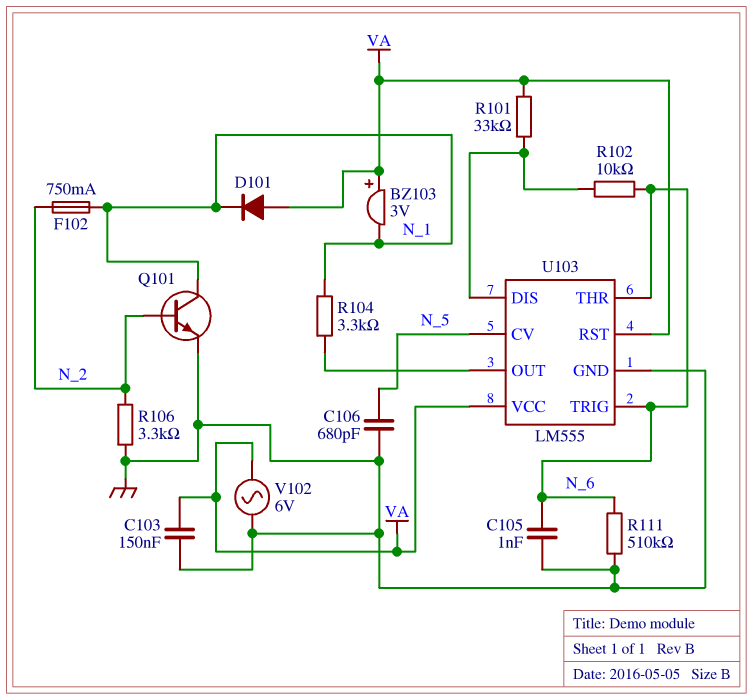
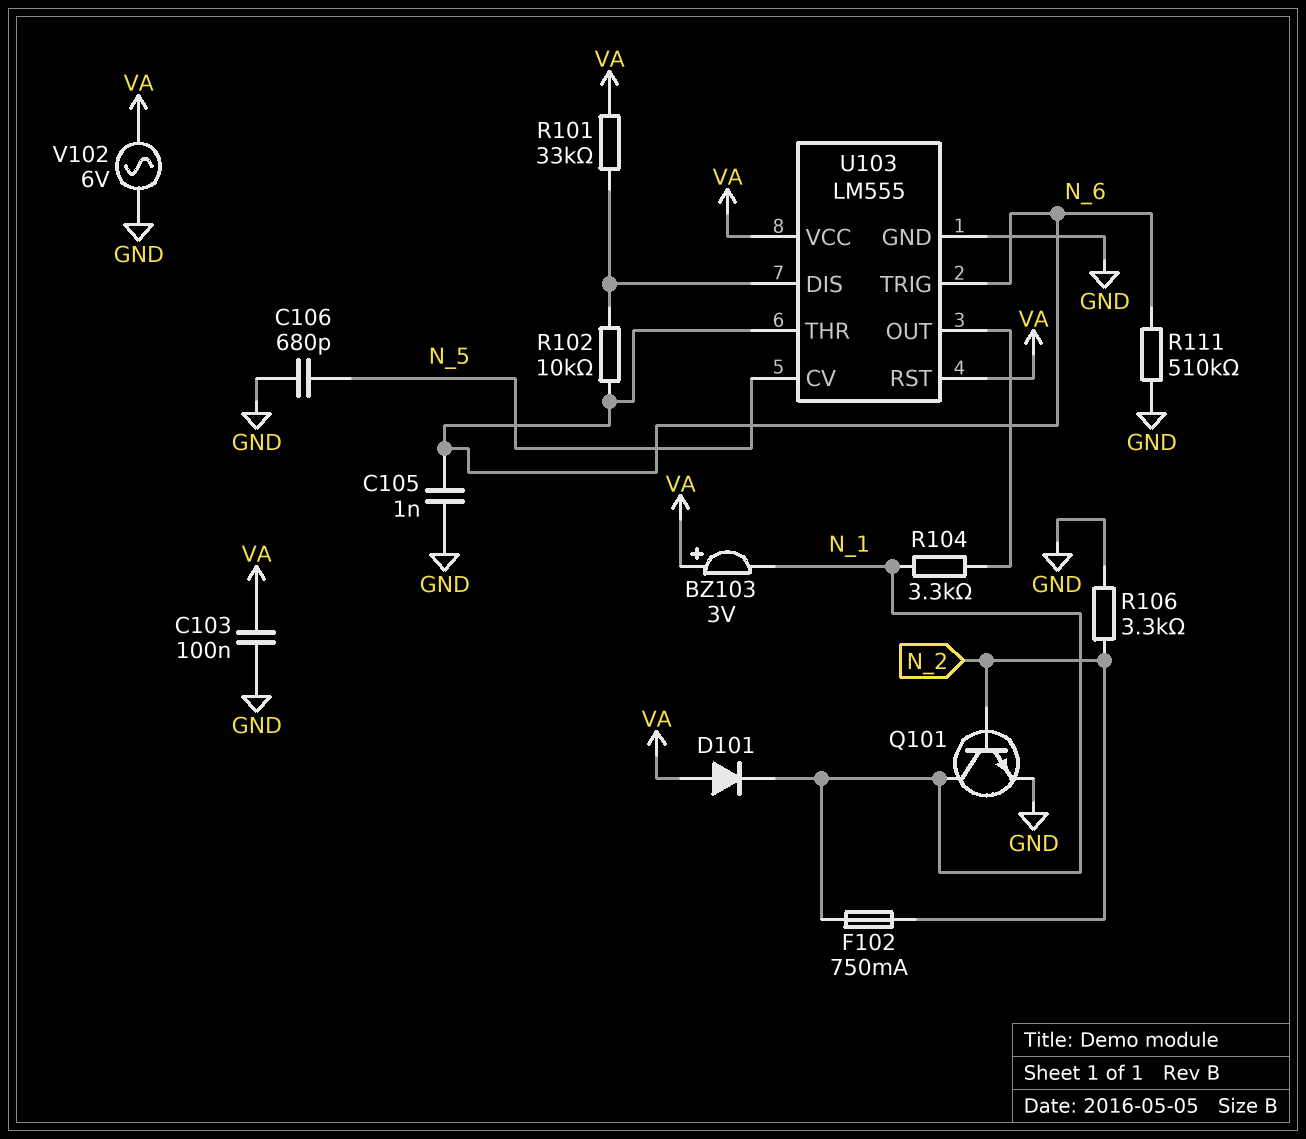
C103: 150nF (GND, VA) -> 100nF (GND, VA)

